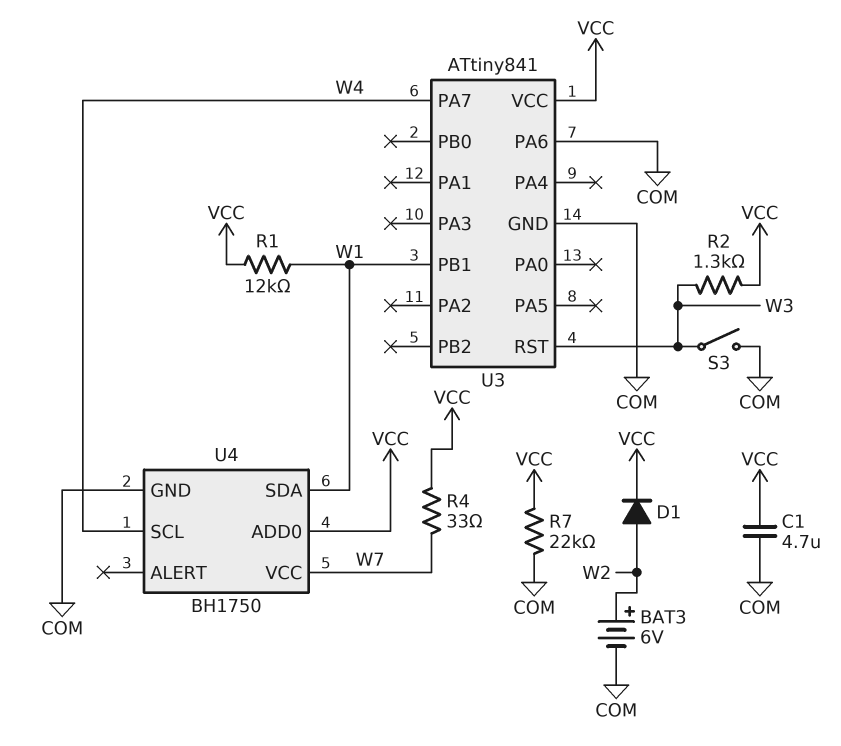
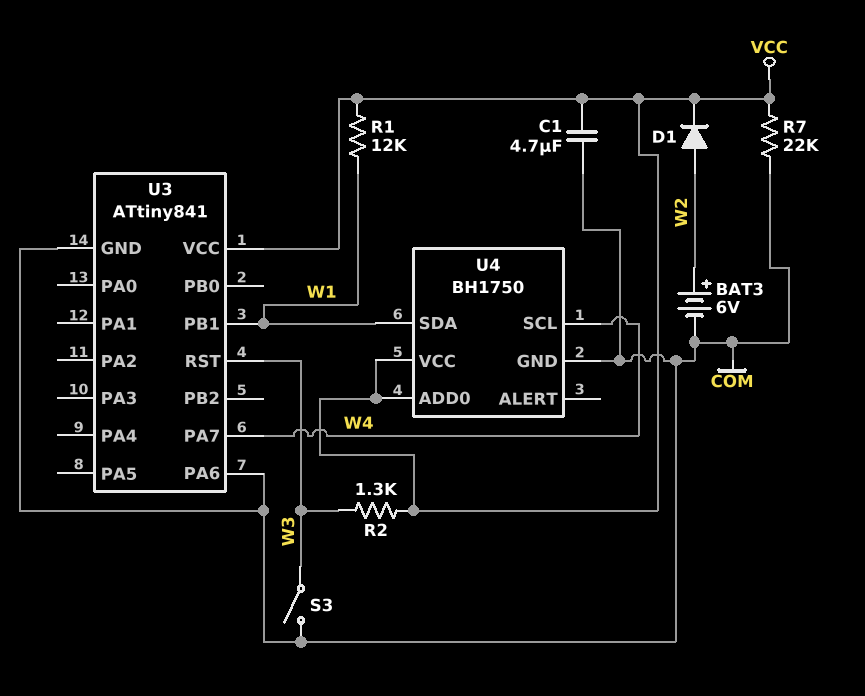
R4: 33 (VCC, W7) -> none
U4 pin VCC: W7 -> VCC

